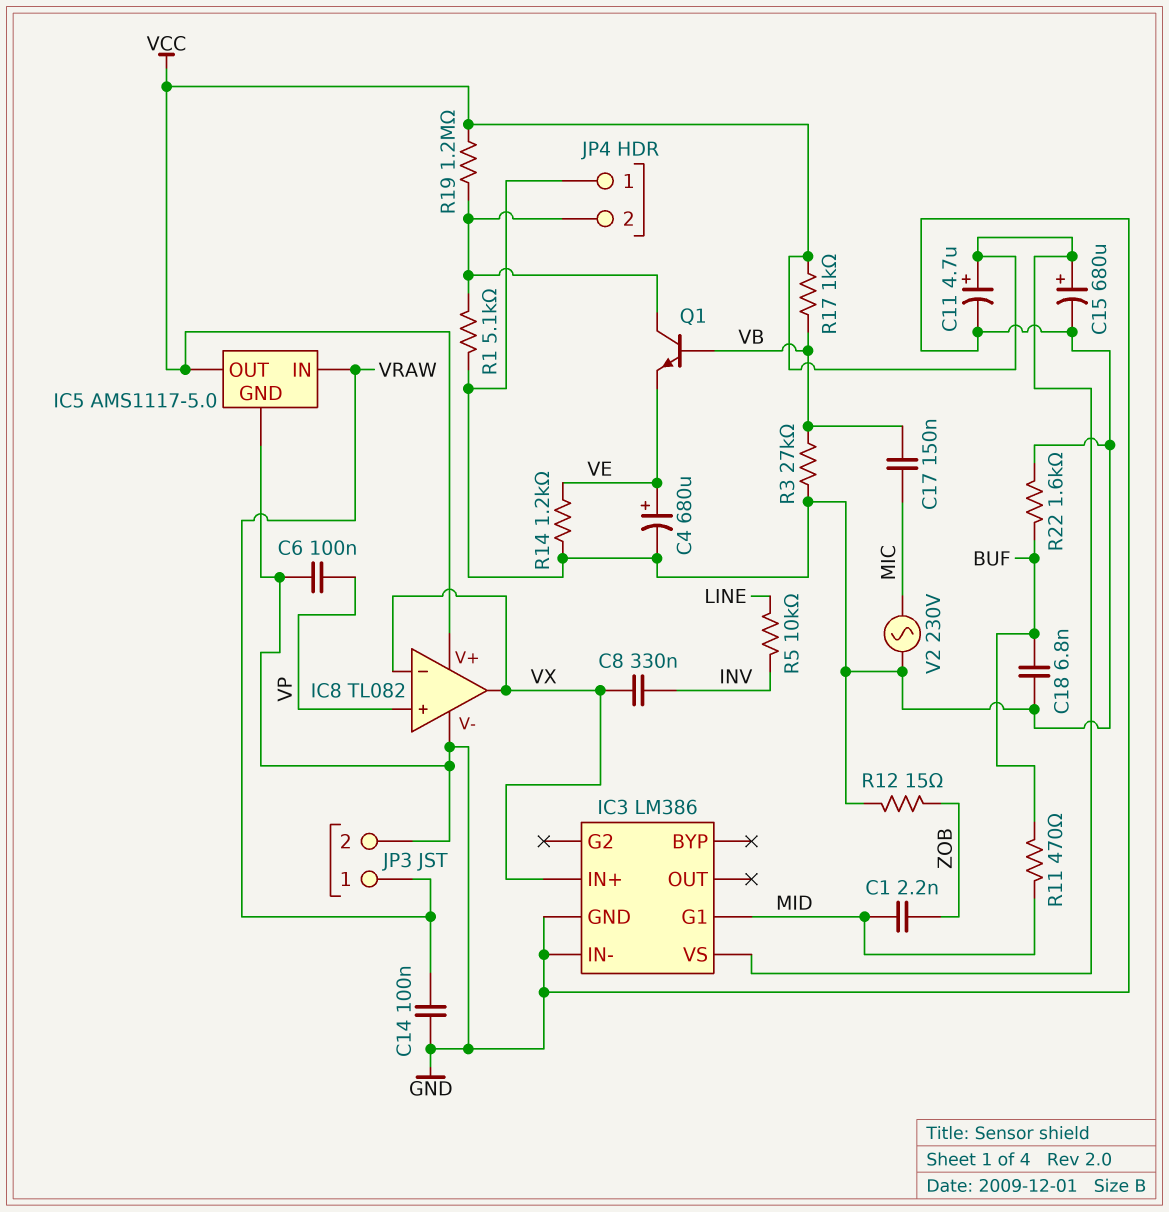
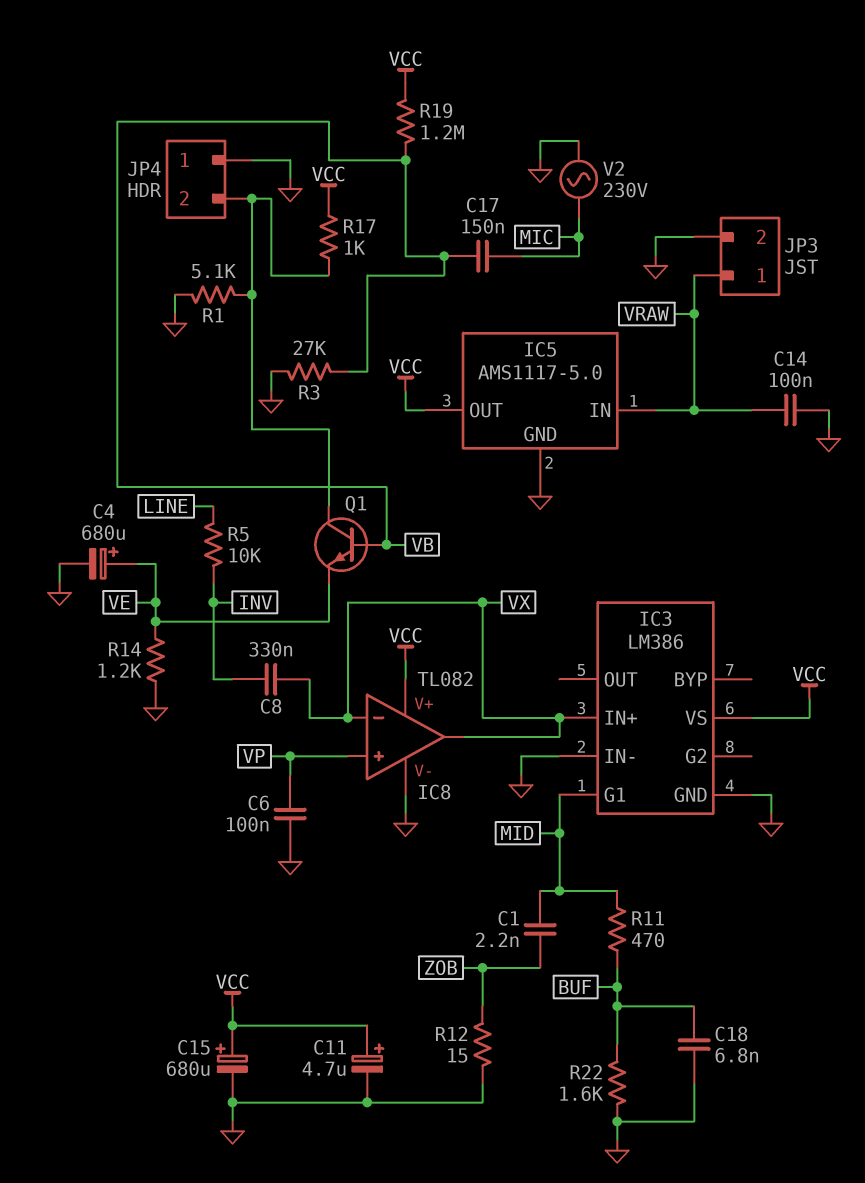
R17: 1k (VB, VCC) -> 1k (JP4/2, VCC)
R19: 1.2M (JP4/2, VCC) -> 1.2M (VB, VCC)

